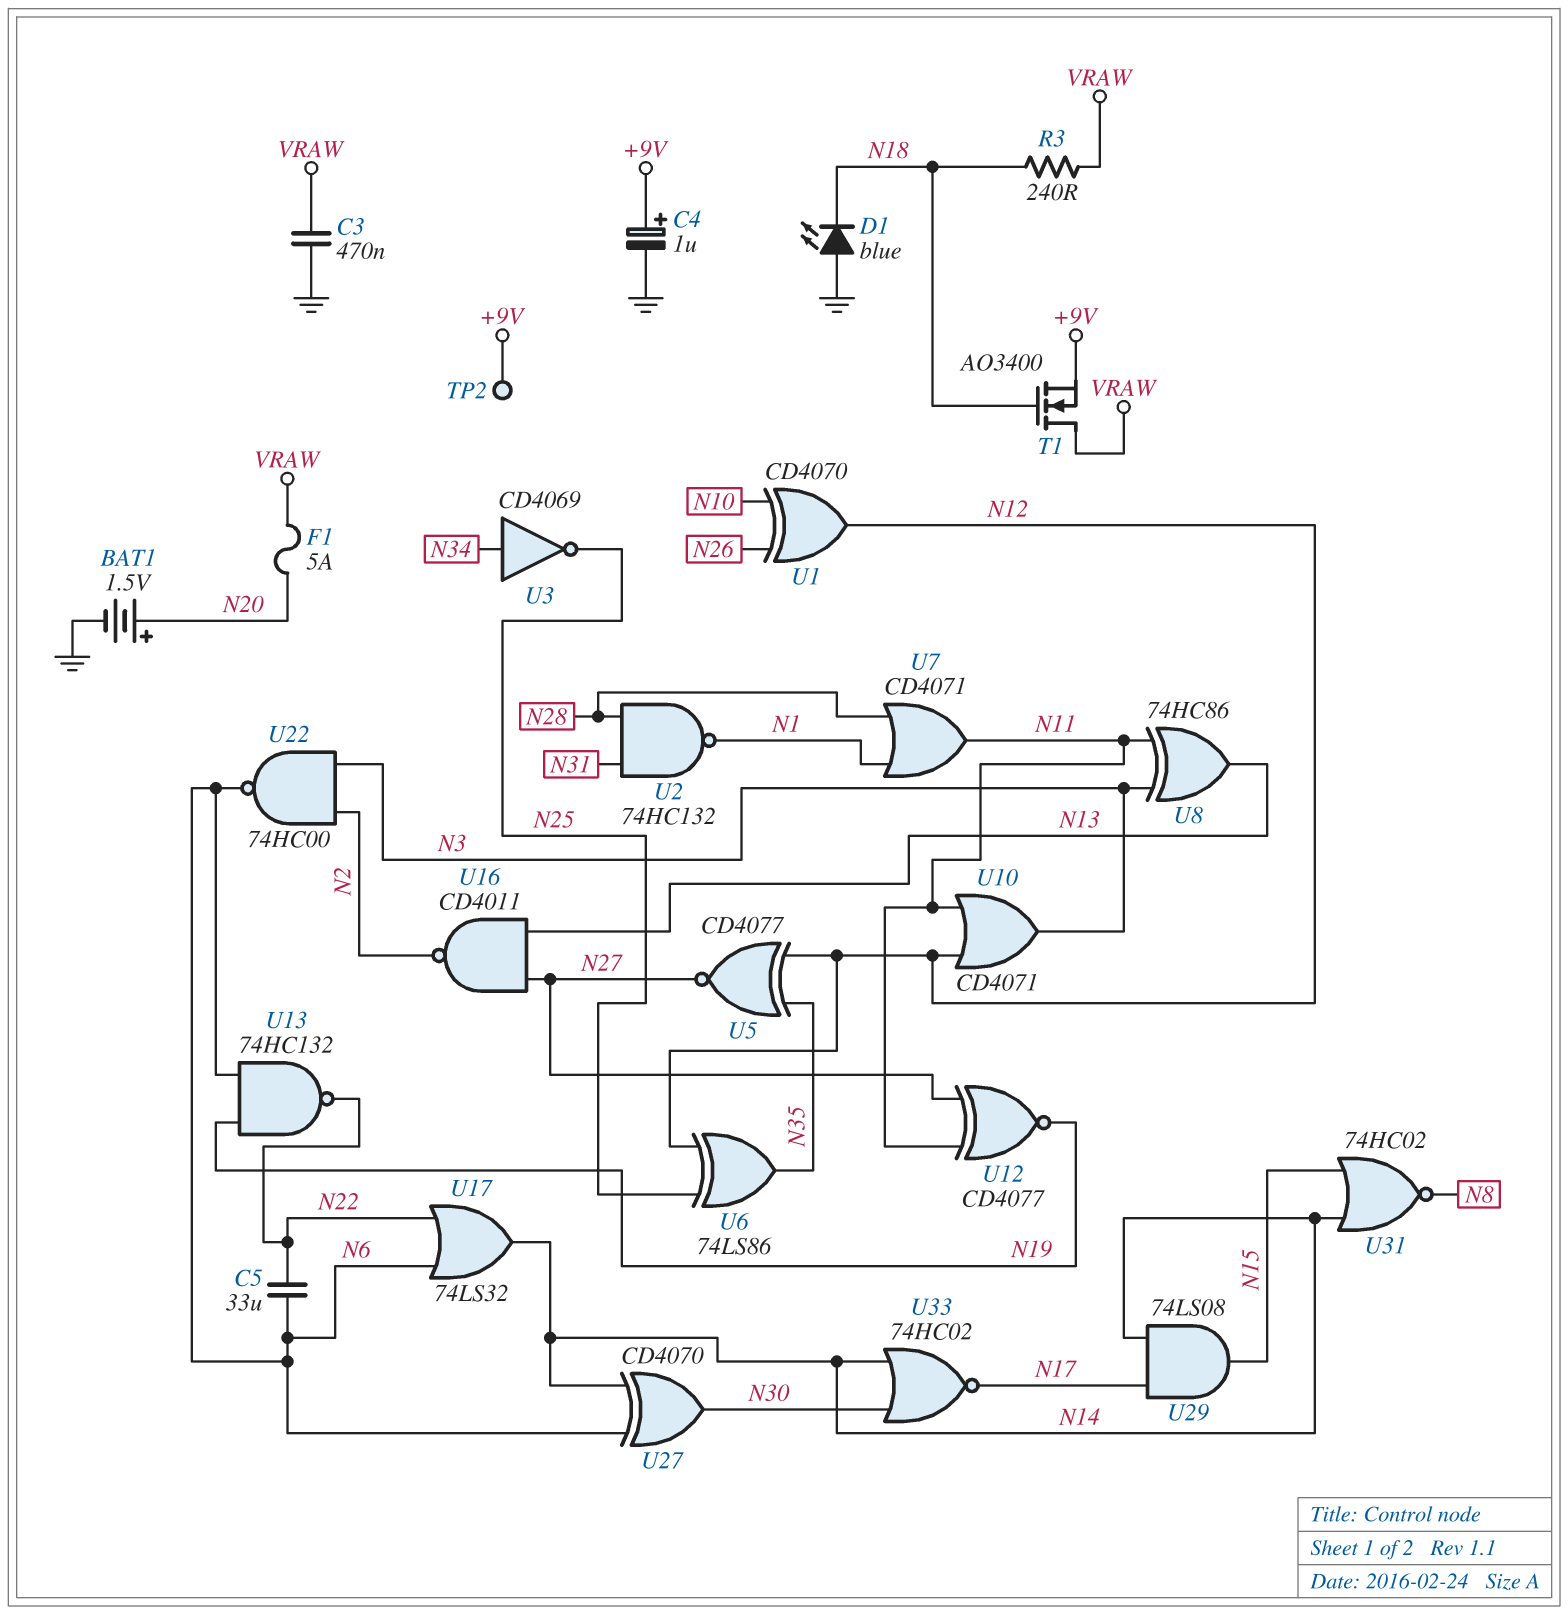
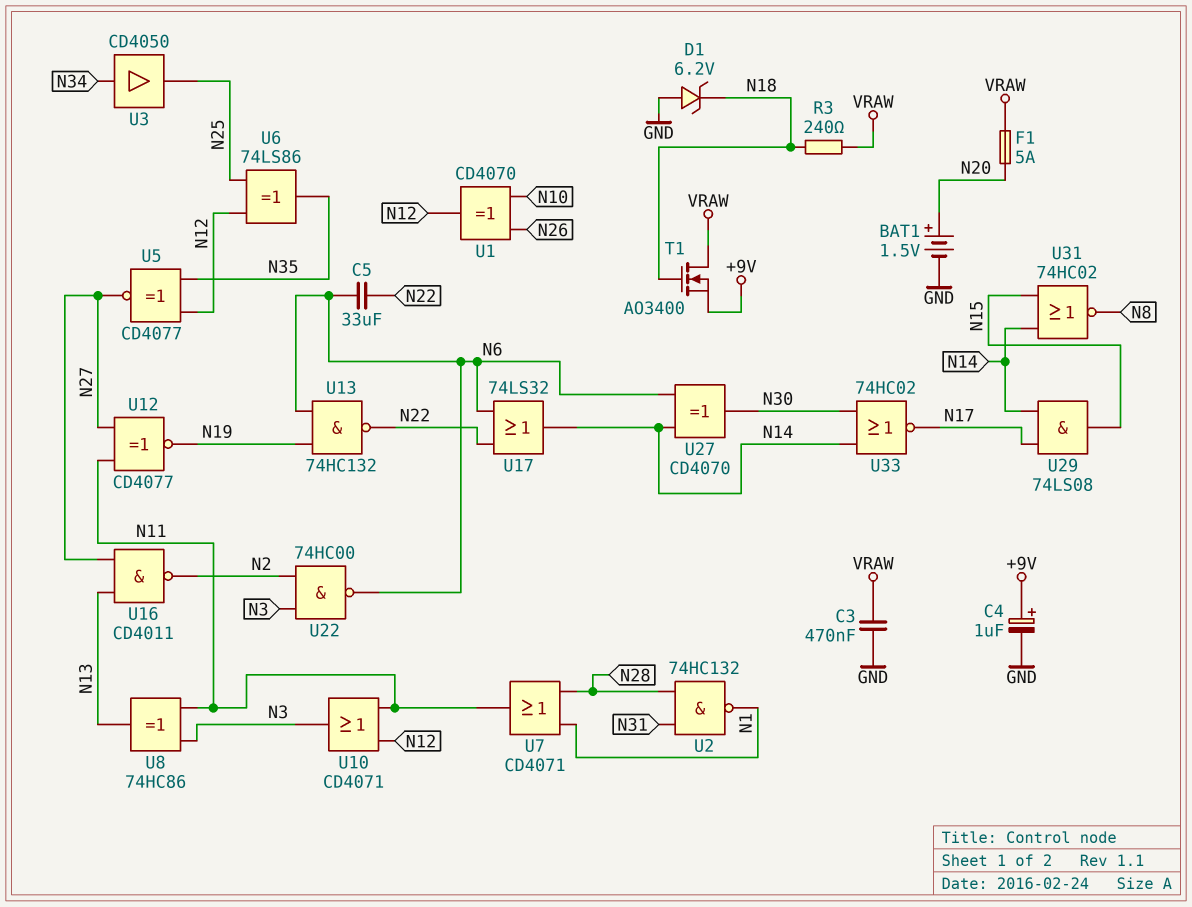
D1: LED blue (A GND, K N18) -> zener 6.2V (A GND, K N18)
TP2: test point (+9V) -> none
U3: NOT CD4069 (in N34, out N25) -> buffer CD4050 (in N34, out N25)

